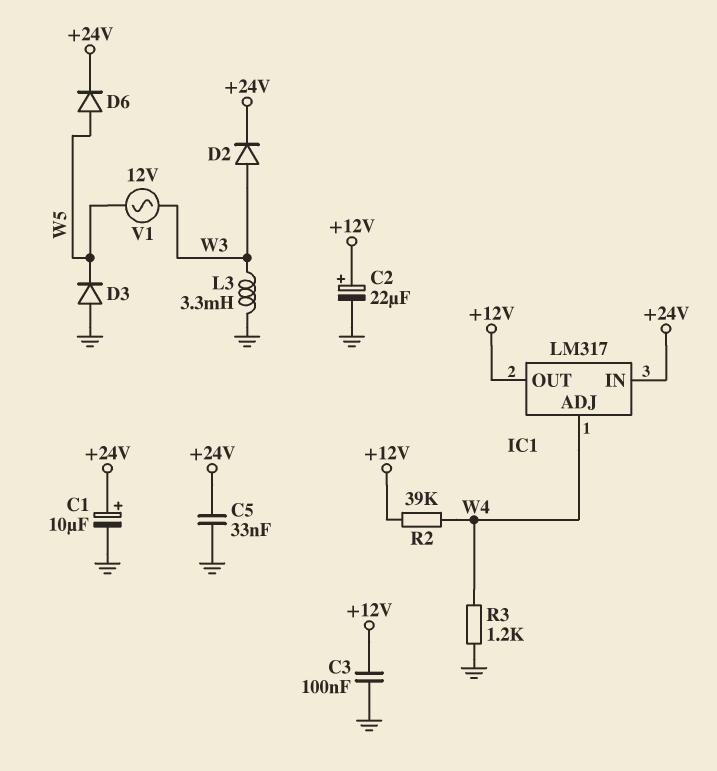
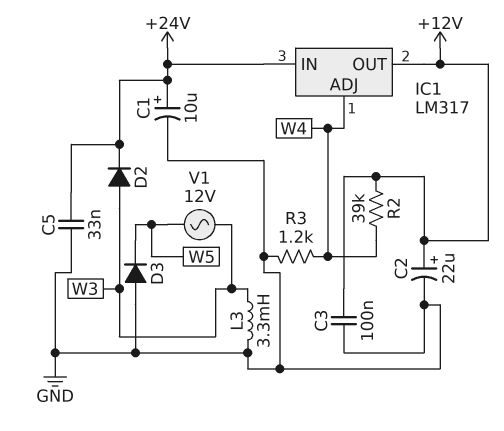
D6: diode (A W5, K +24V) -> none

